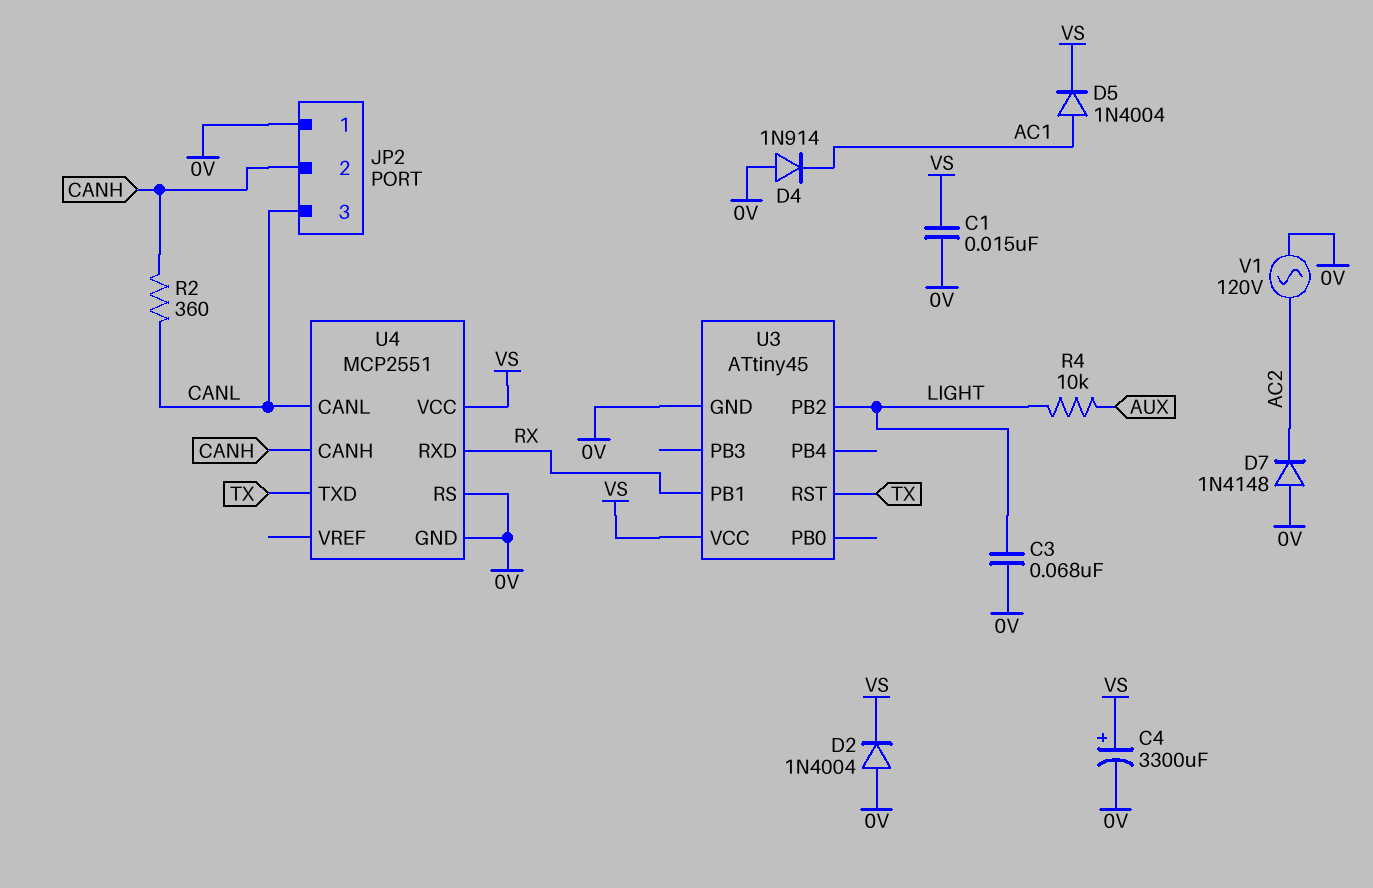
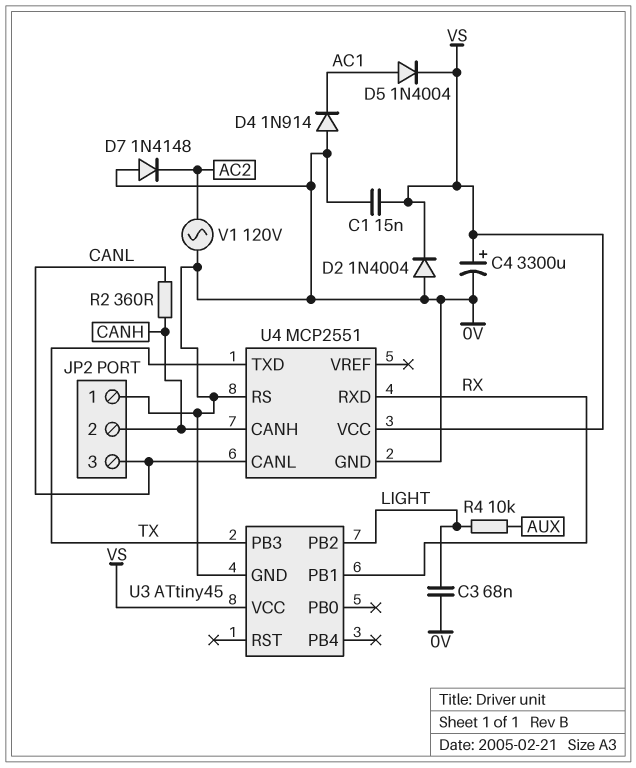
U3 pin PB3: none -> TX
U3 pin RST: TX -> none

